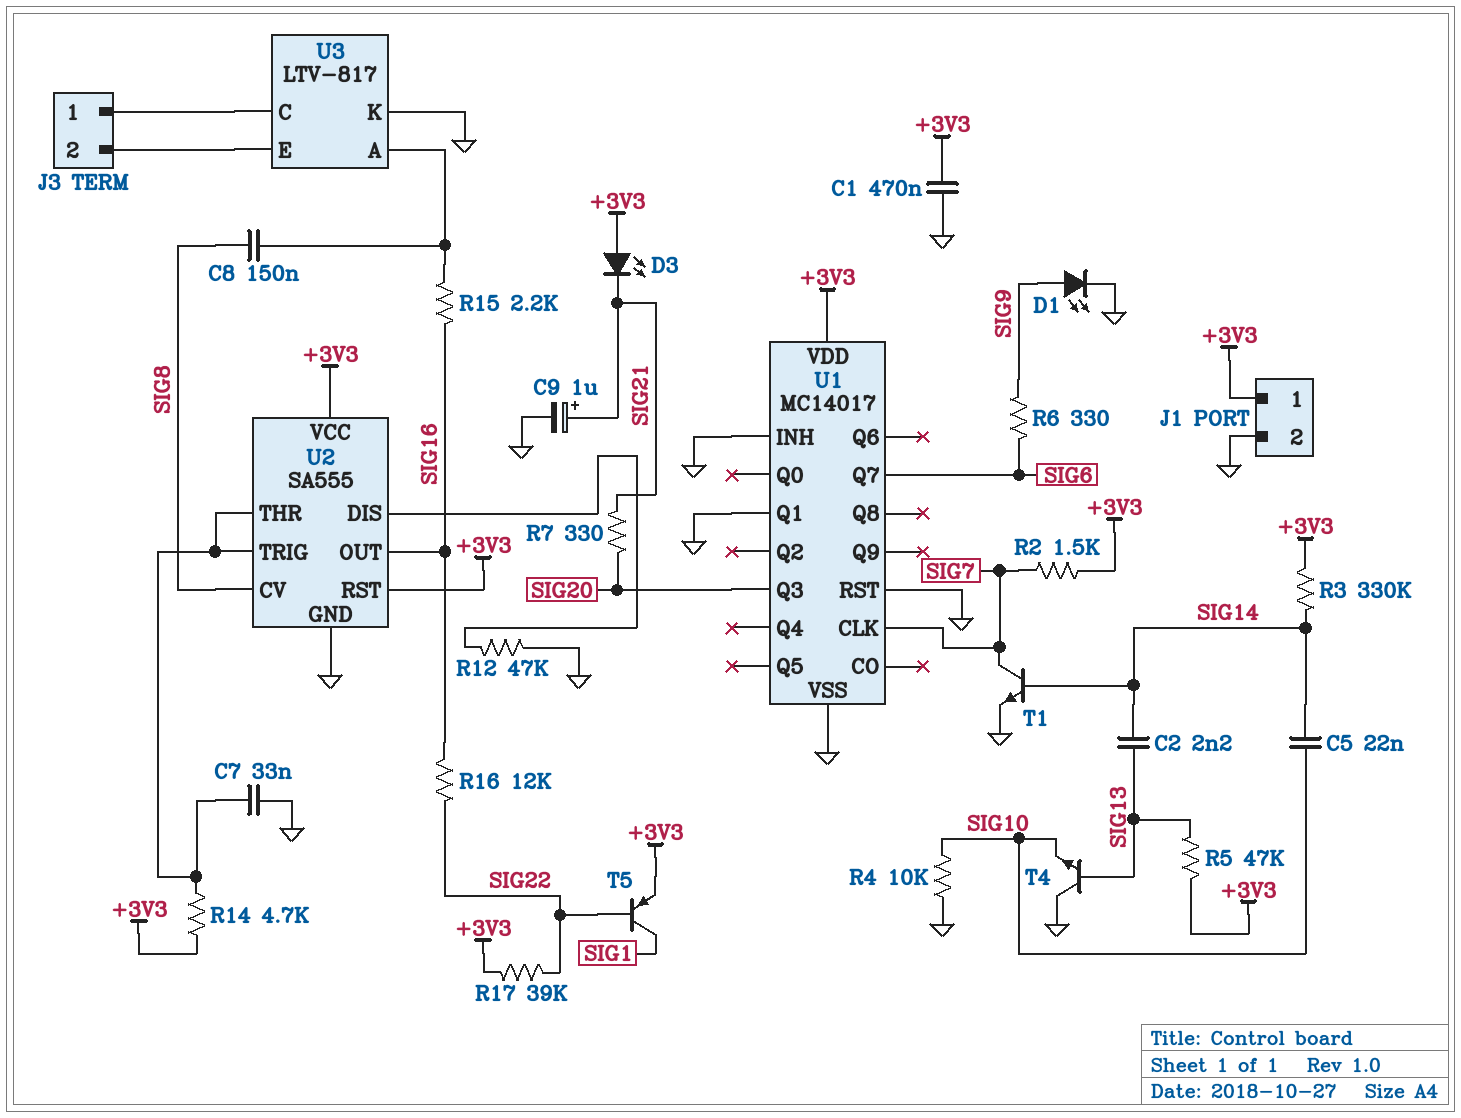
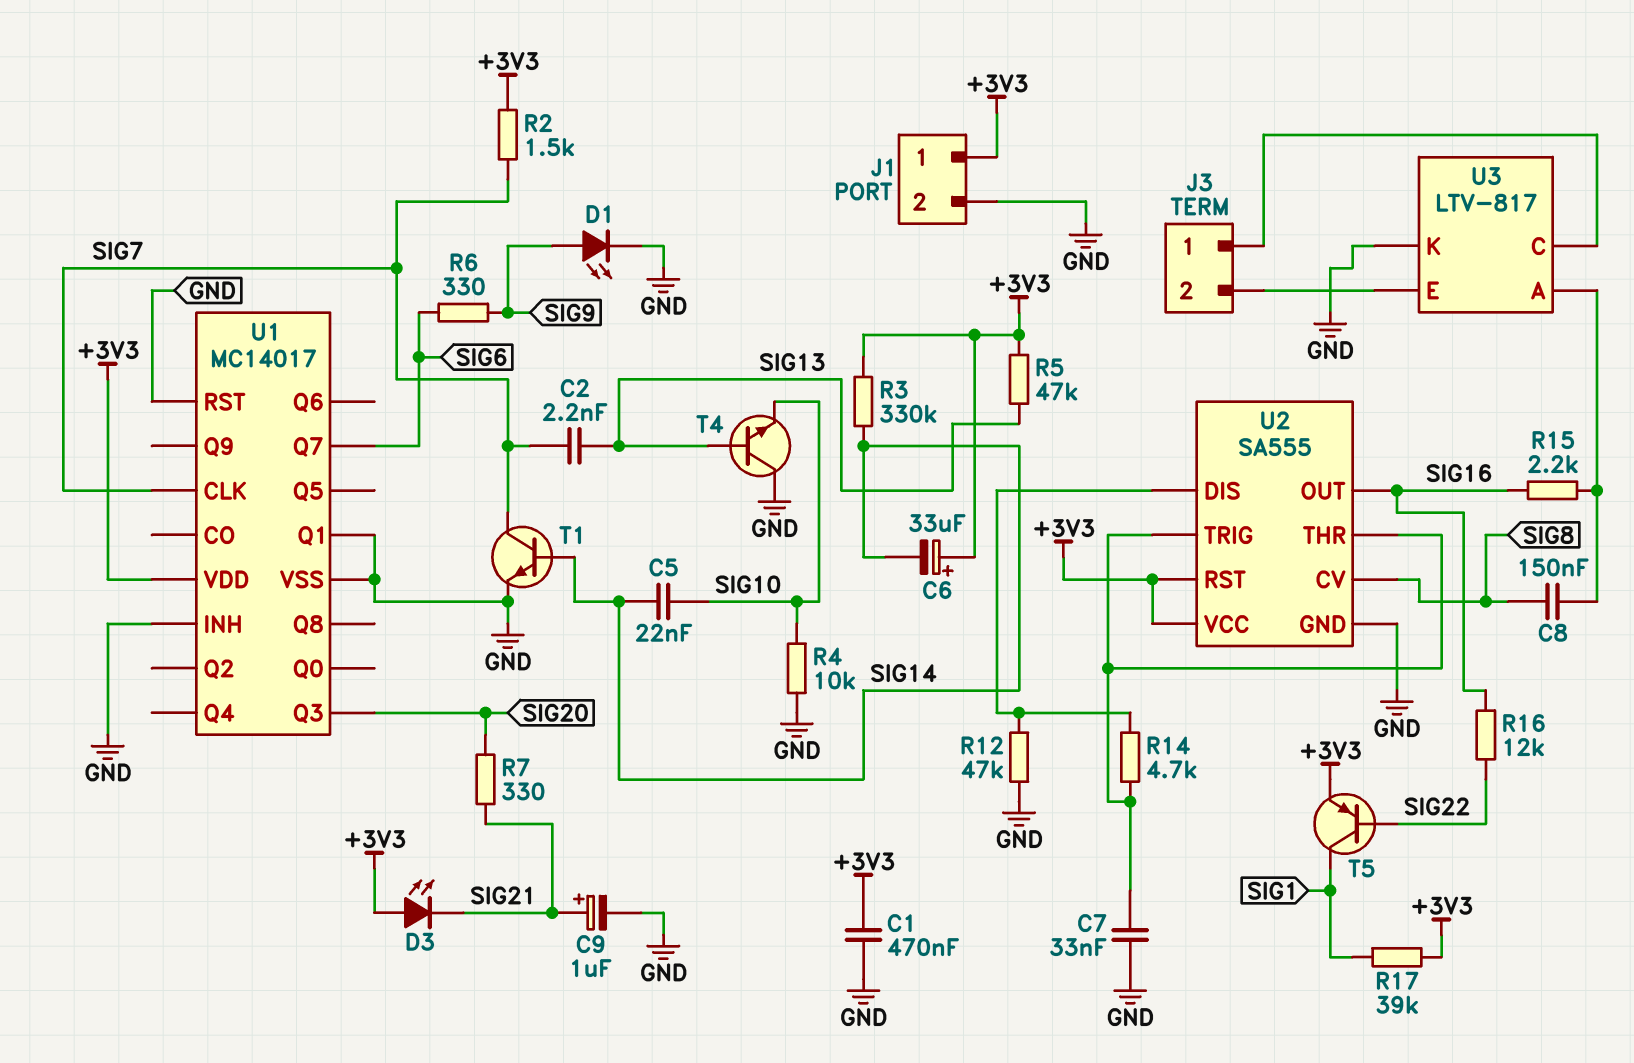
C2: 2.2nF (SIG13, SIG14) -> 2.2nF (SIG7, SIG13)
C6: none -> 33uF (plus +3V3, minus SIG14)
R14: 4.7k (+3V3, U2/THR) -> 4.7k (U2/DIS, U2/THR)
R17: 39k (+3V3, SIG22) -> 39k (+3V3, SIG1)

